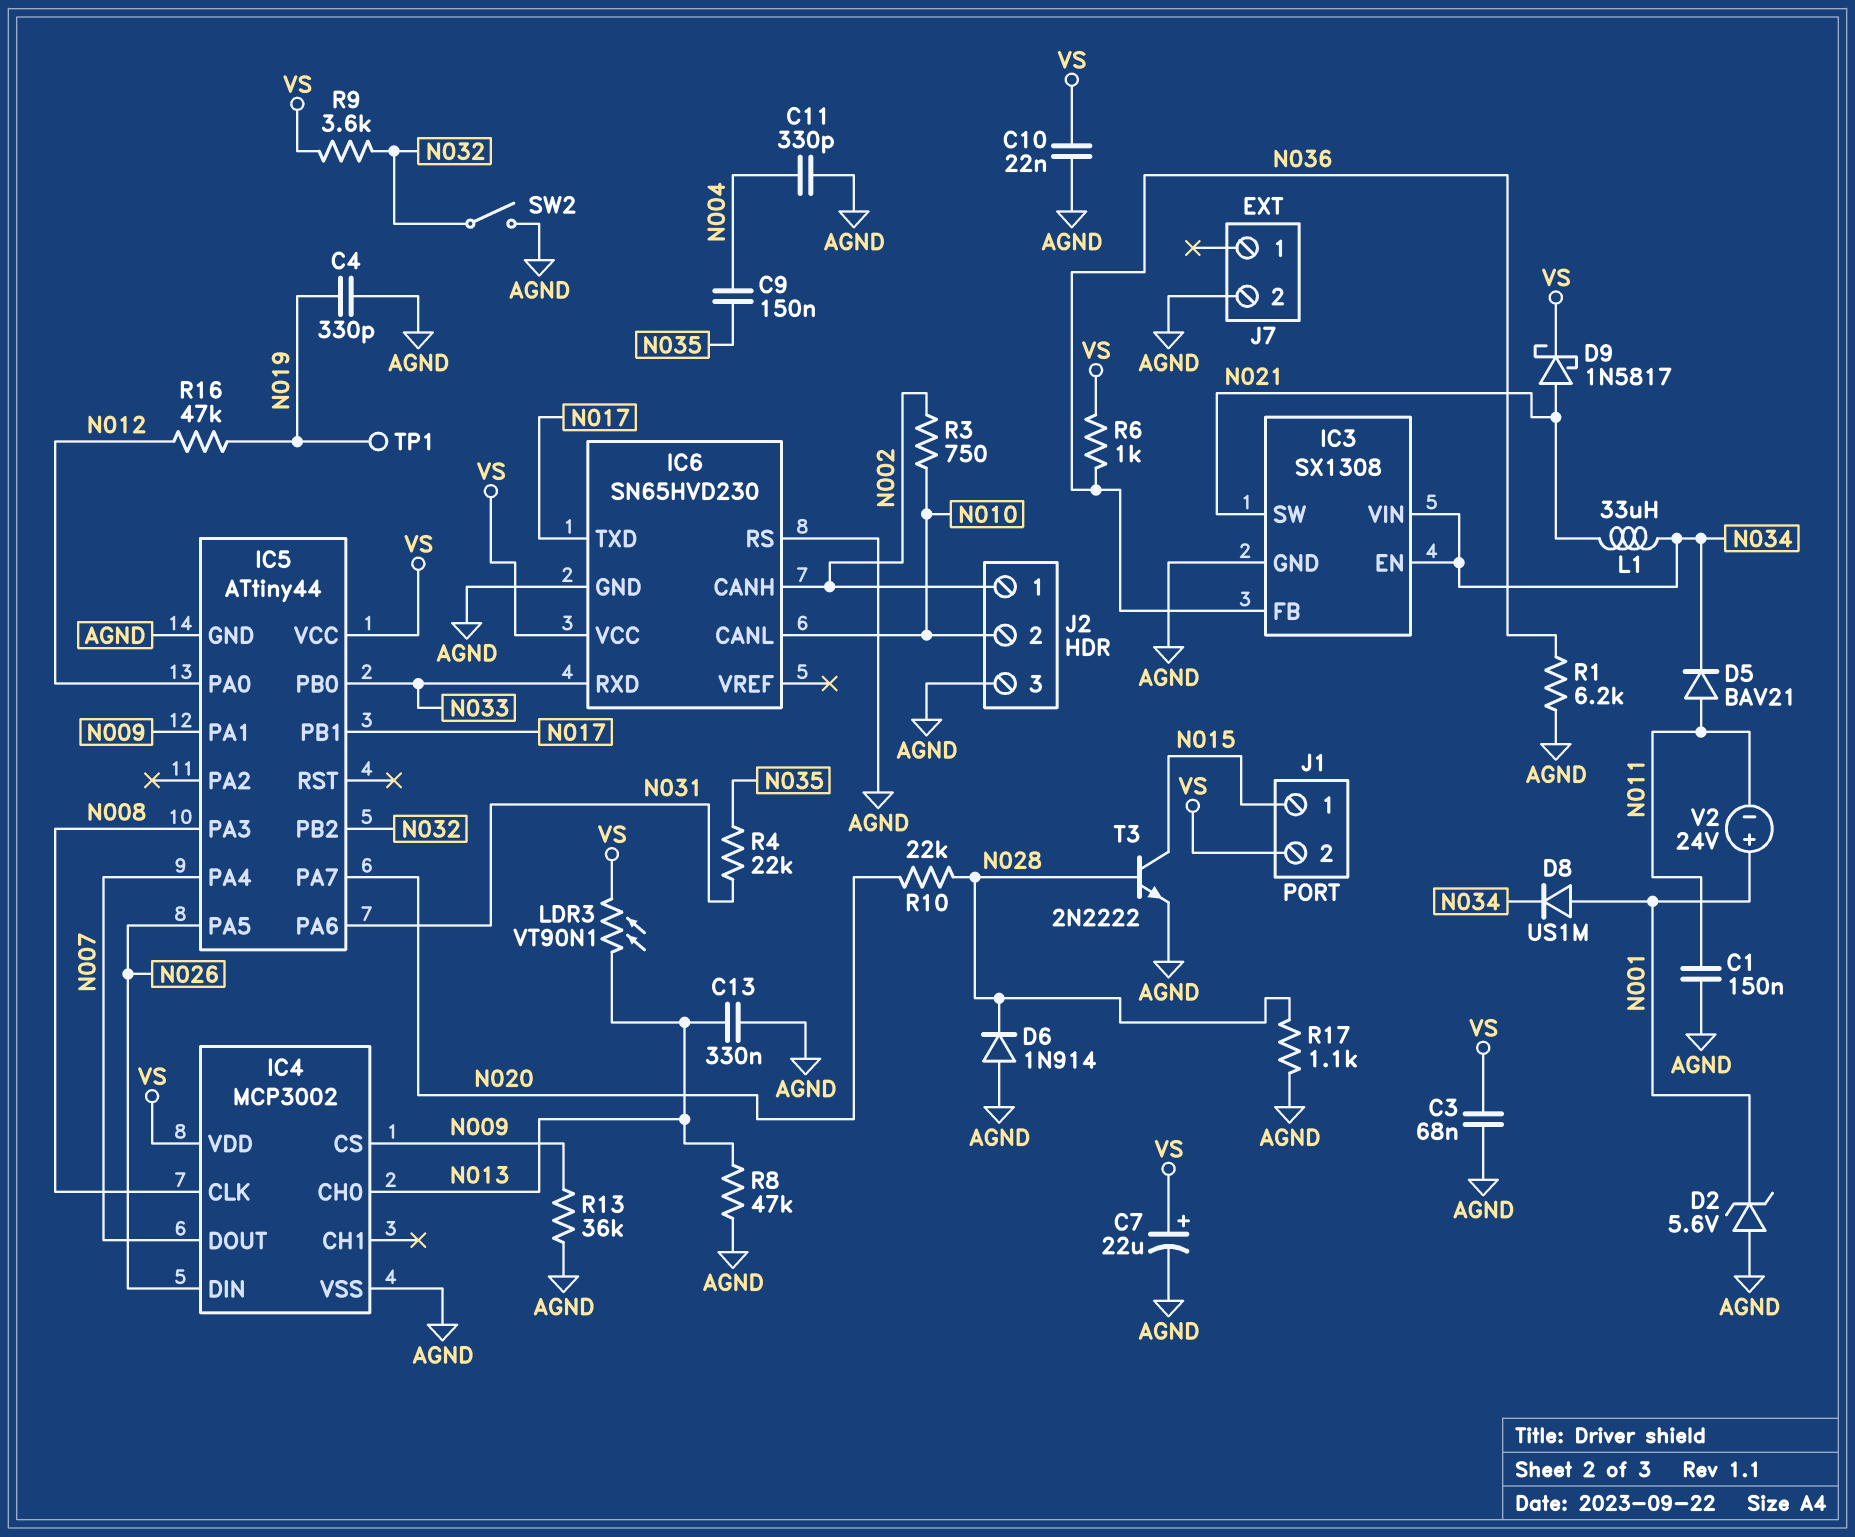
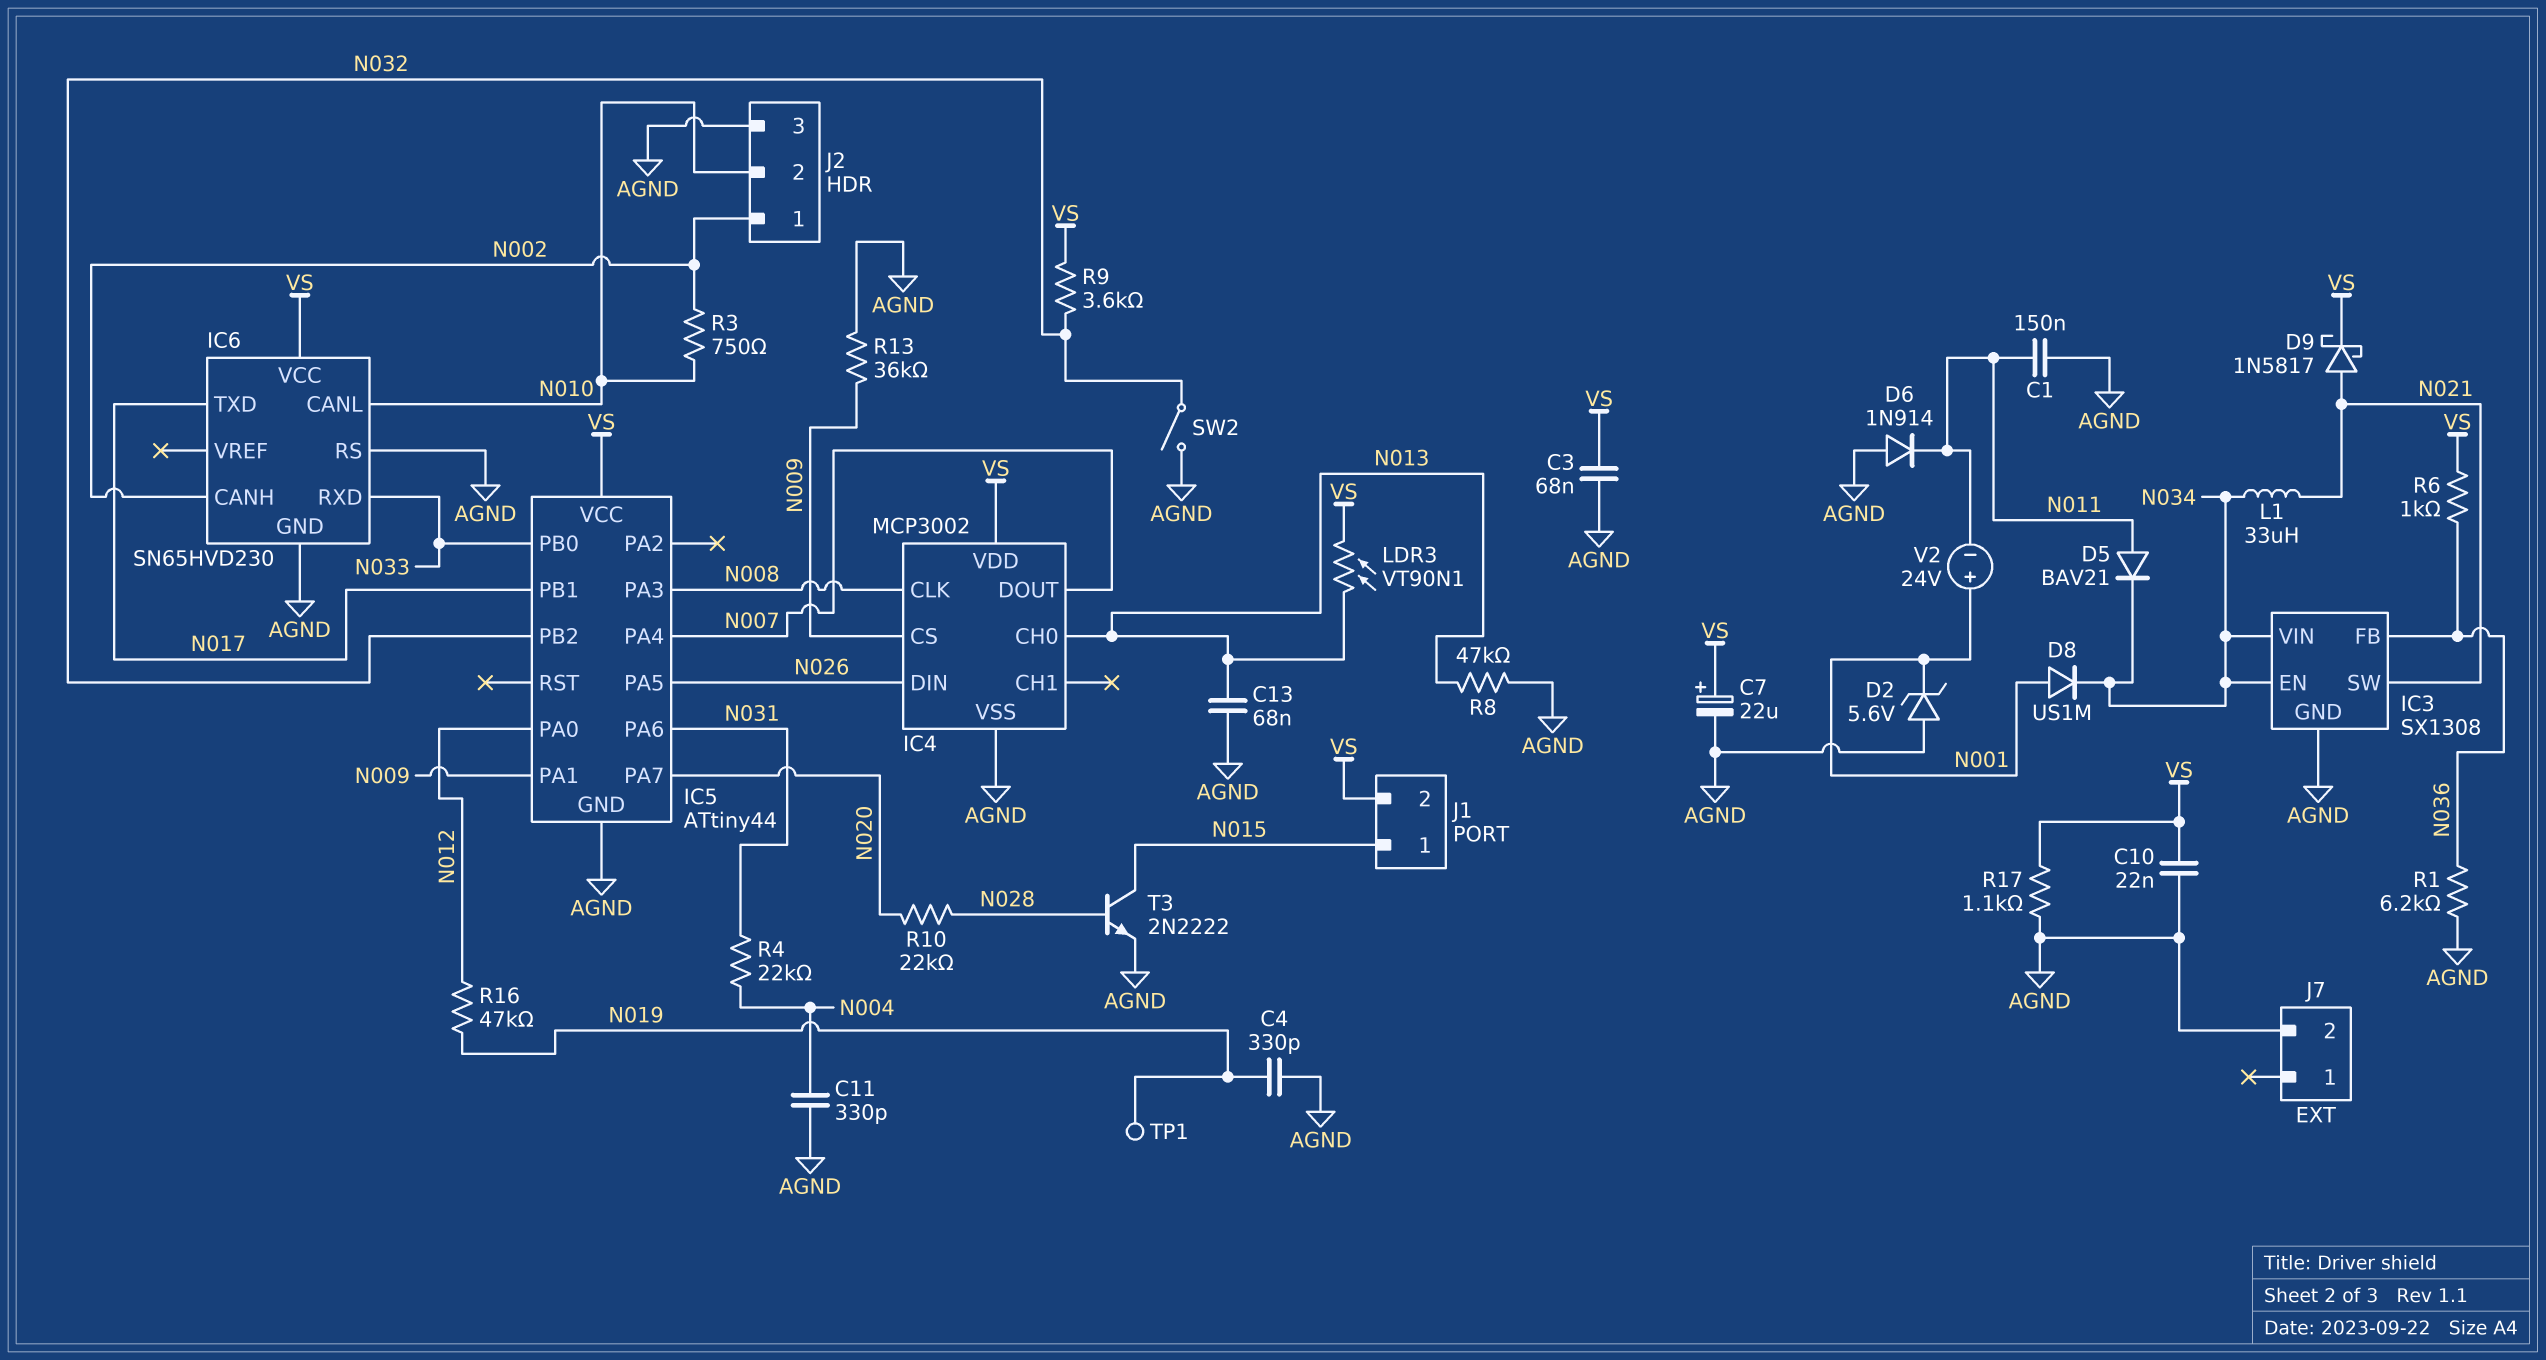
C9: 150nF (N004, N035) -> none
C13: 330nF (AGND, N013) -> 68nF (AGND, N013)
D6: diode 1N914 (A AGND, K N028) -> diode 1N914 (A AGND, K N011)
R4: 22k (N031, N035) -> 22k (N004, N031)
R17: 1.1k (AGND, N028) -> 1.1k (AGND, VS)

